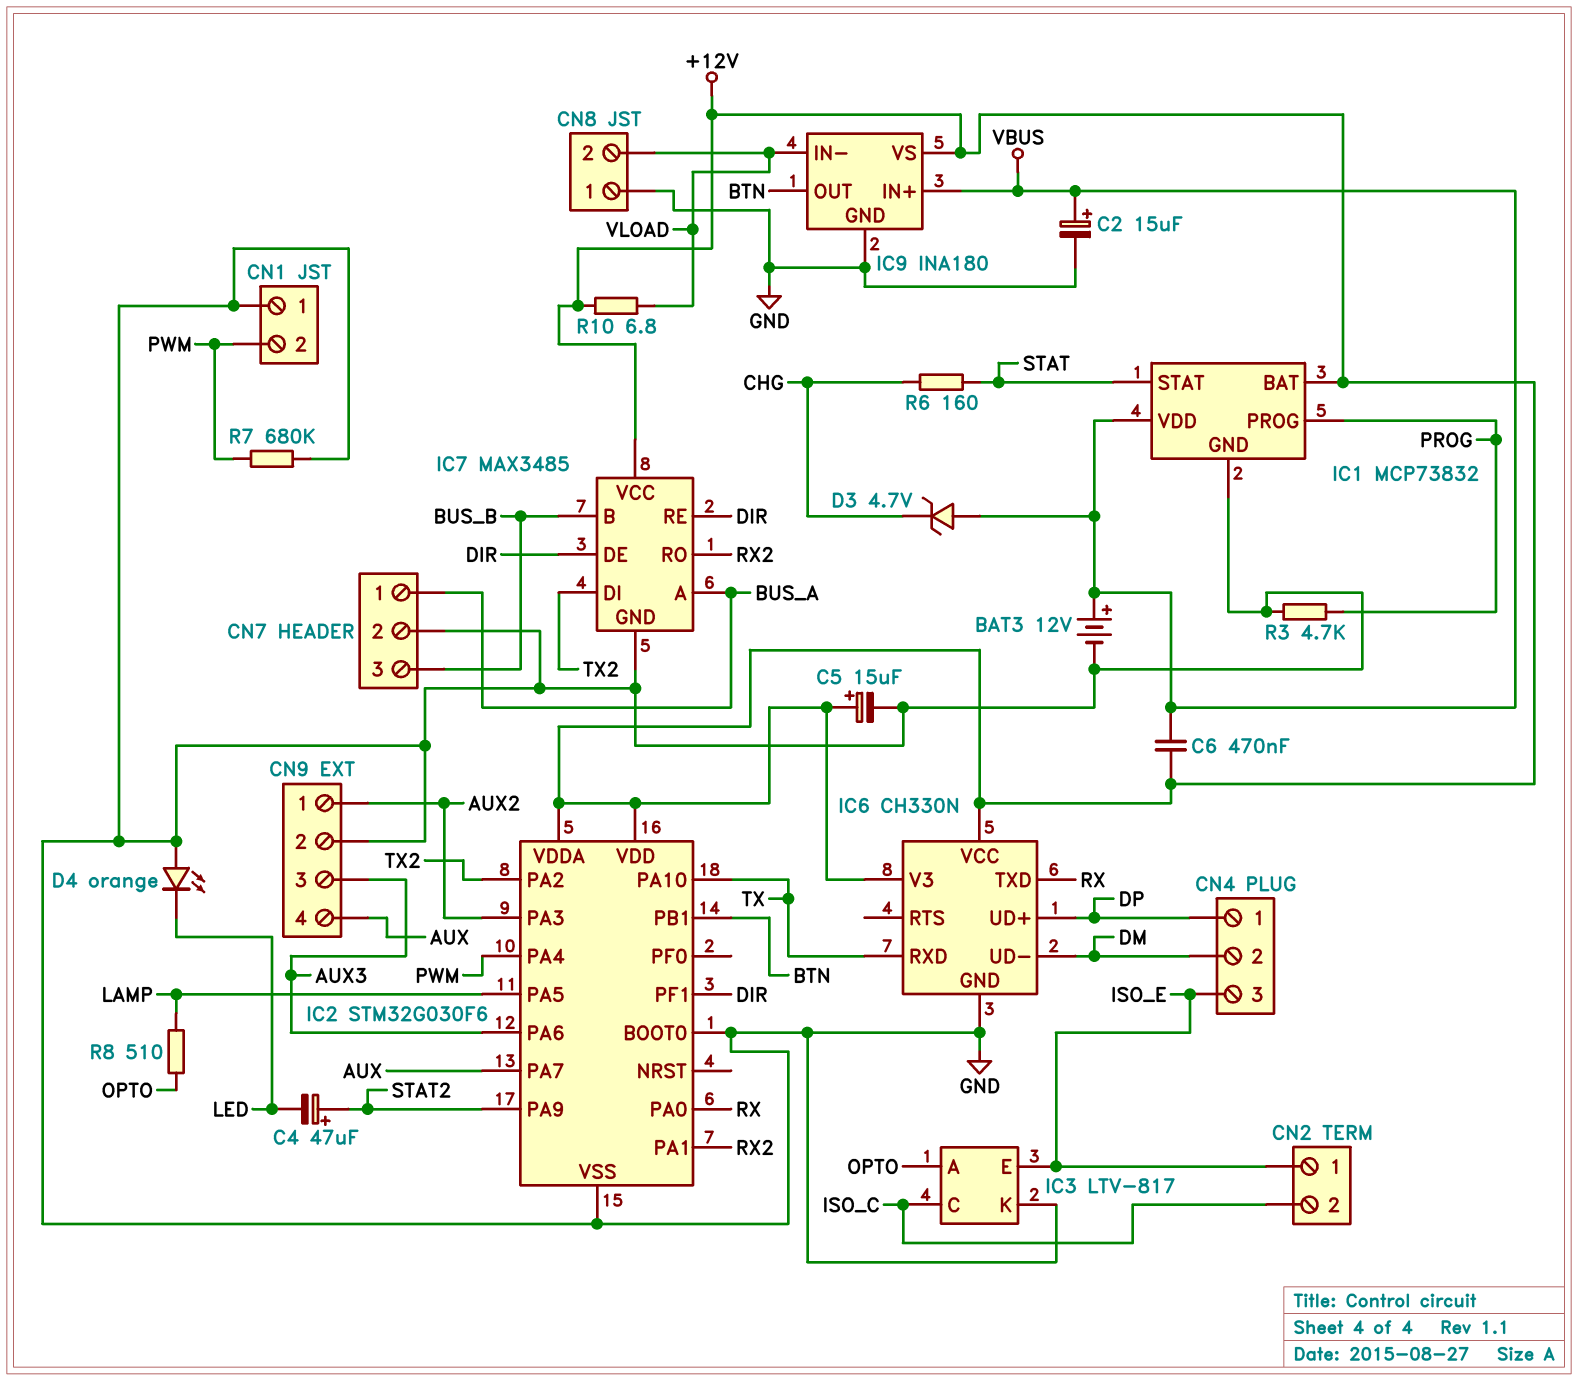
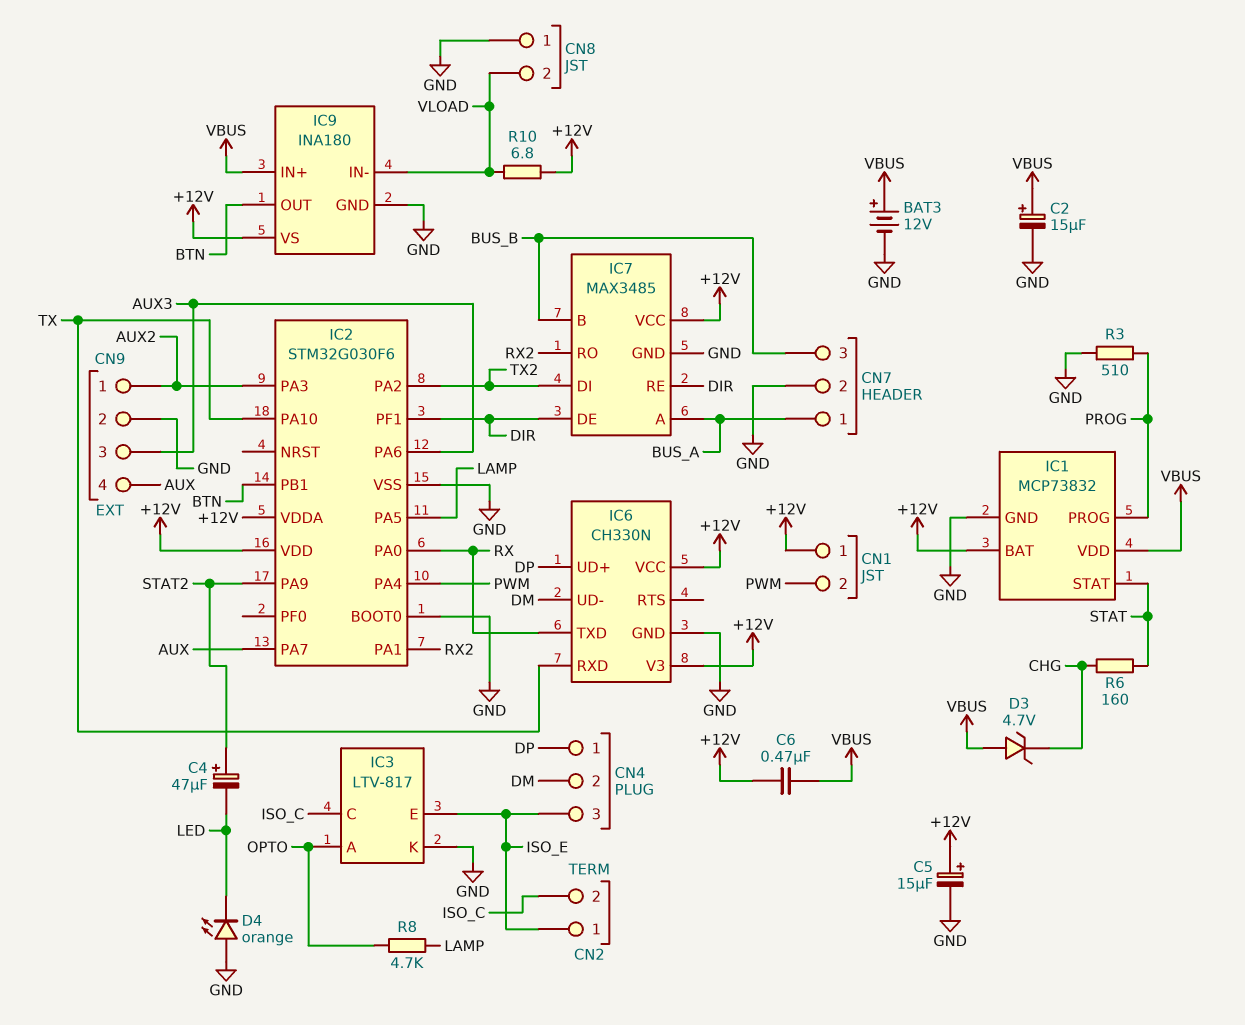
CN1 pin 1: GND -> +12V
R3: 4.7k (GND, PROG) -> 510 (GND, PROG)
R7: 680k (GND, PWM) -> none
R8: 510 (LAMP, OPTO) -> 4.7k (LAMP, OPTO)

